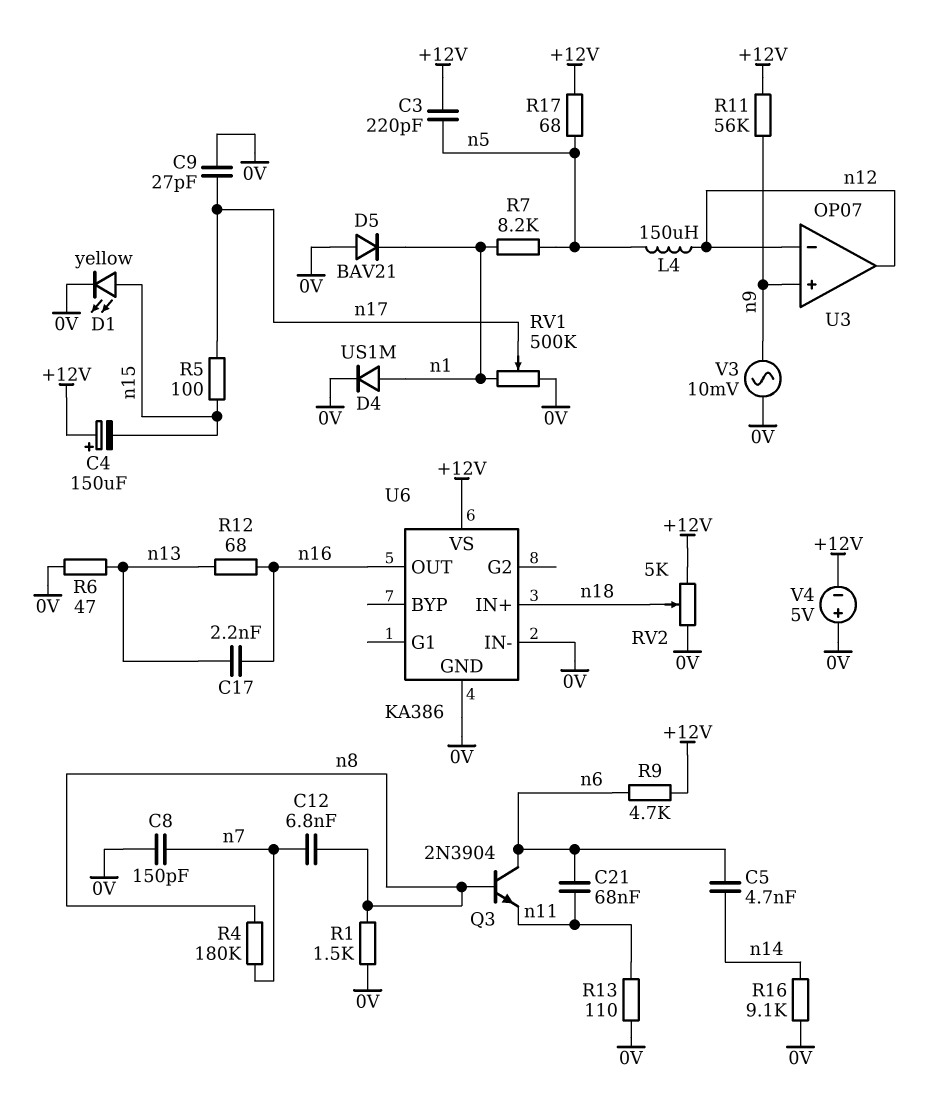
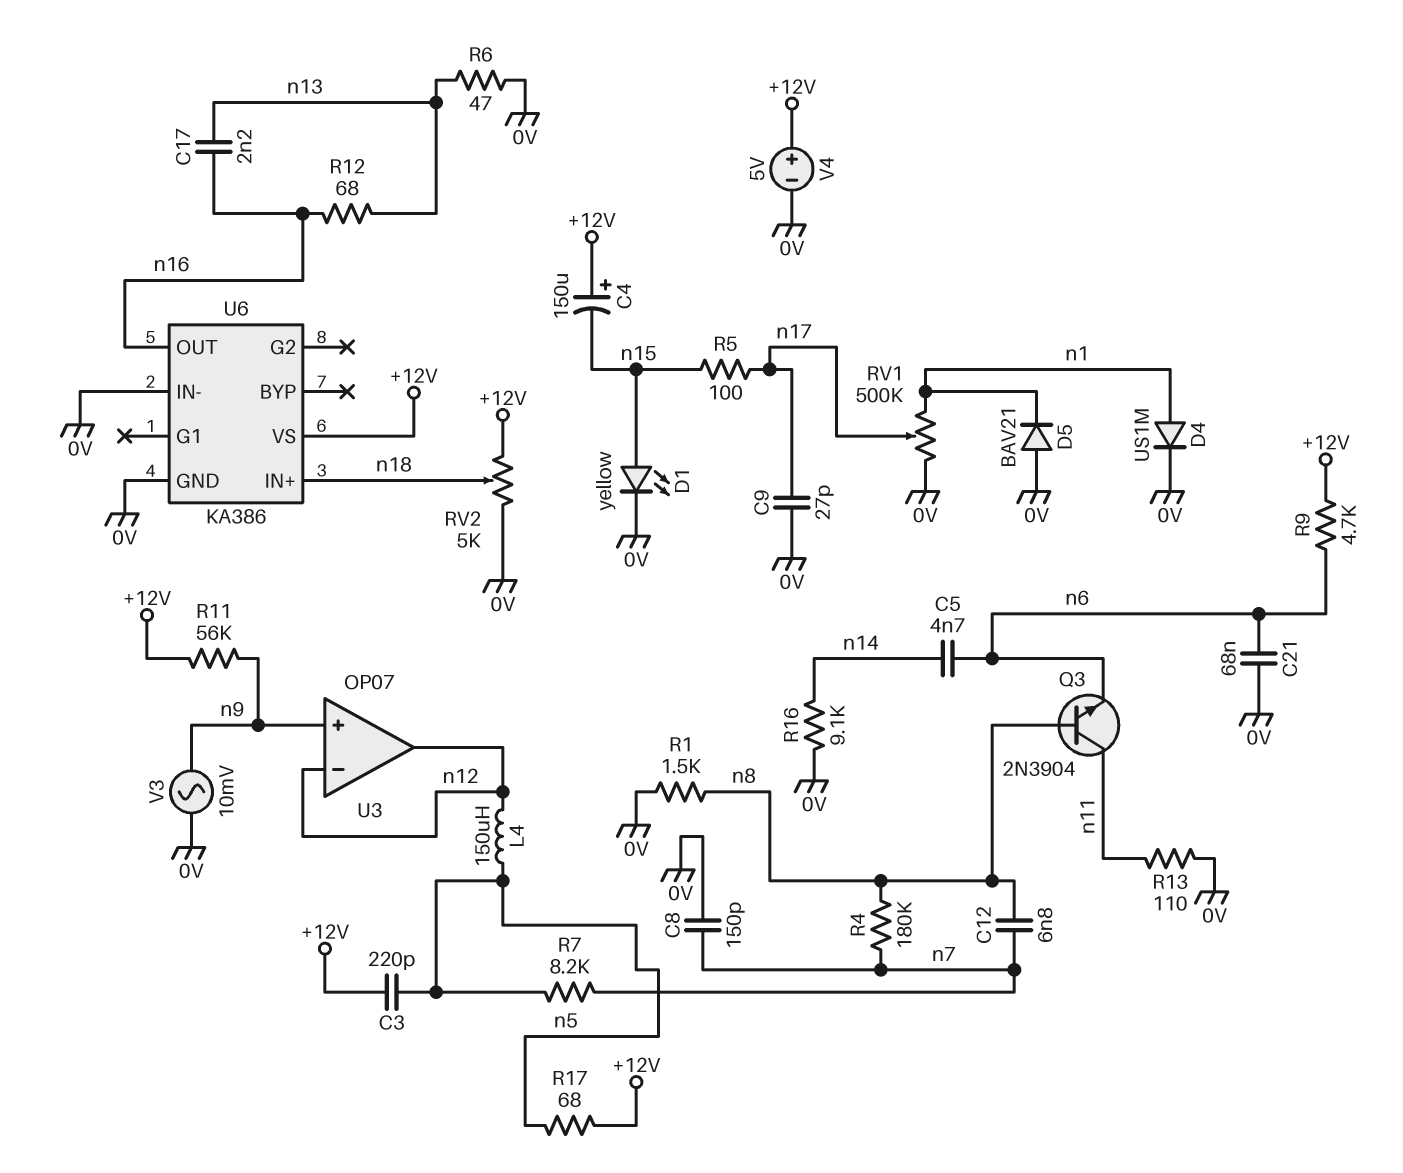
C21: 68nF (n6, n11) -> 68nF (0V, n6)
Q3: NPN 2N3904 (B n8, C n6, E n11) -> NPN 2N3904 (B n8, C n11, E n6)
R7: 8.2k (n1, n5) -> 8.2k (n5, n7)
V4: 5V (plus 0V, minus +12V) -> 5V (plus +12V, minus 0V)

